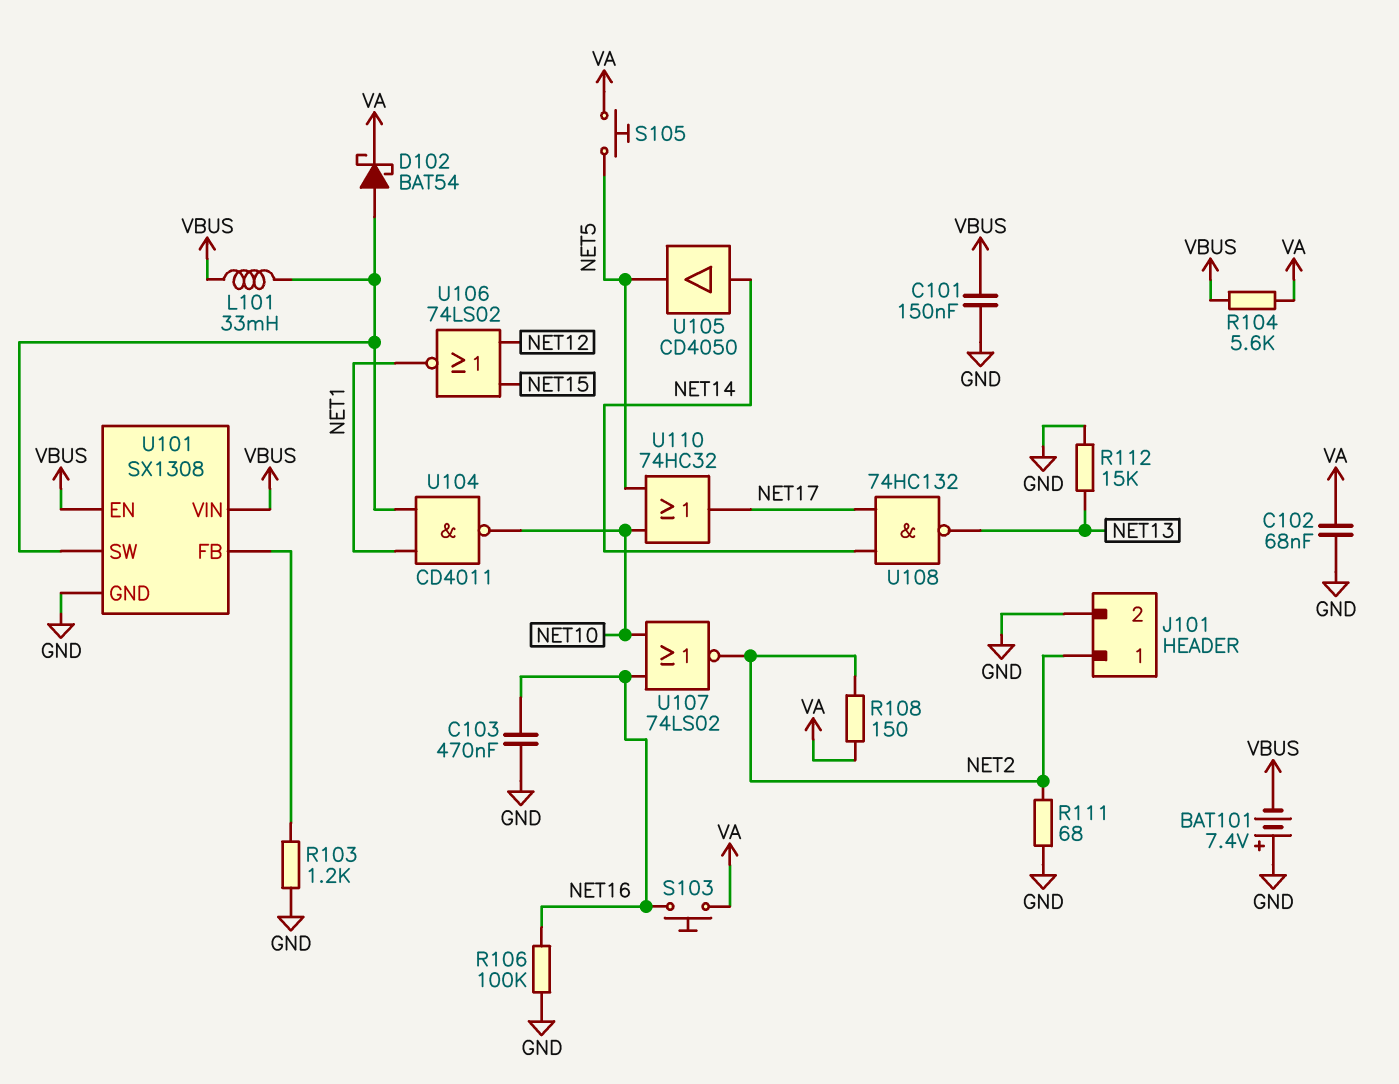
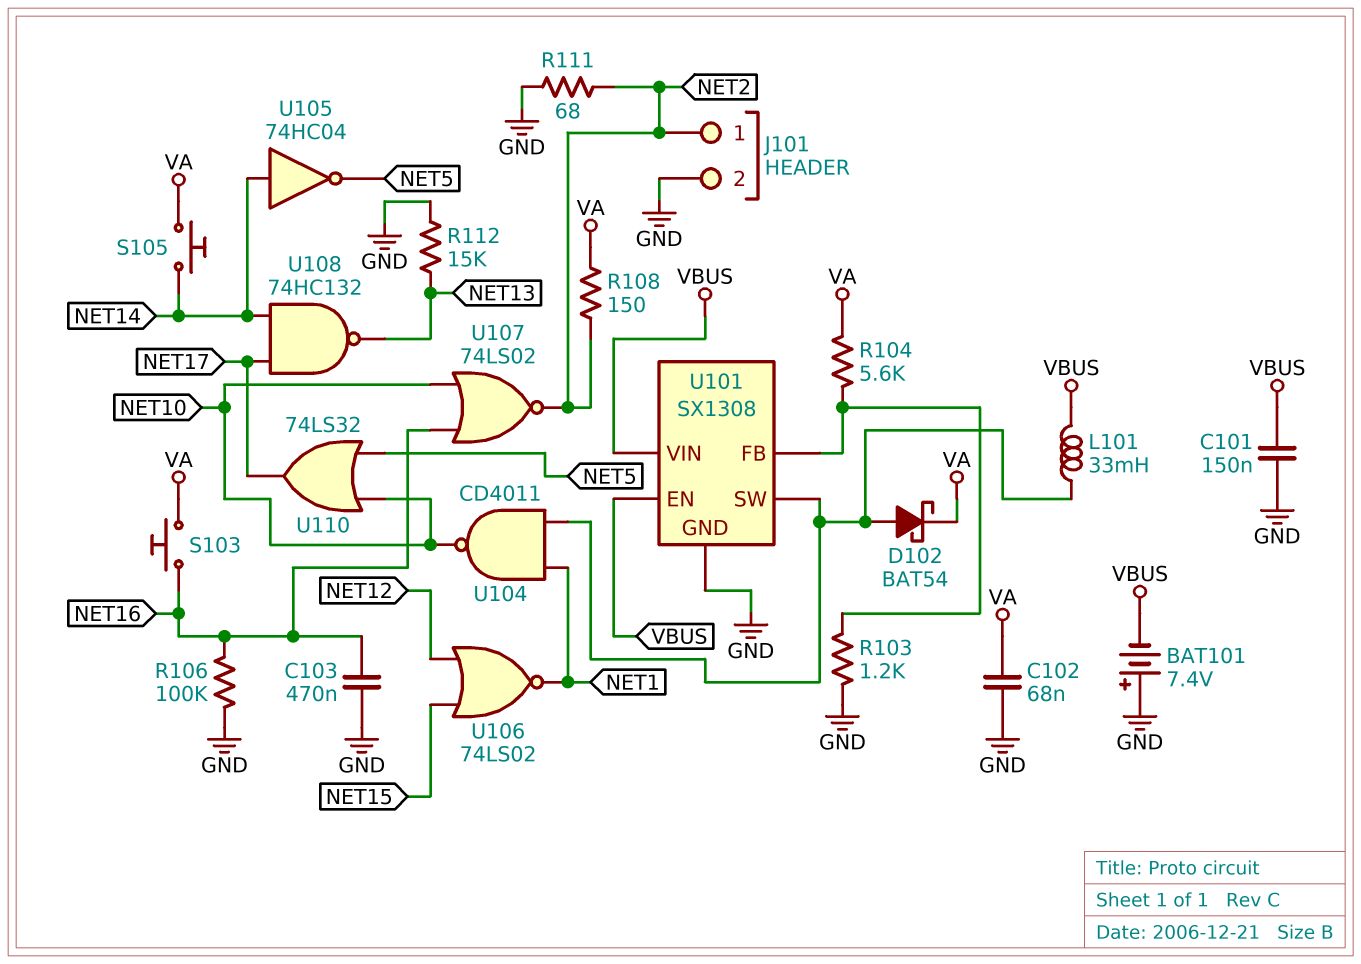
R104: 5.6k (VA, VBUS) -> 5.6k (U101/FB, VA)
S105: button (NET5, VA) -> button (NET14, VA)
U105: buffer CD4050 (in NET14, out NET5) -> NOT 74HC04 (in NET14, out NET5)
U110: OR 74HC32 (in NET5, in NET10, out NET17) -> OR 74LS32 (in NET5, in NET10, out NET17)

